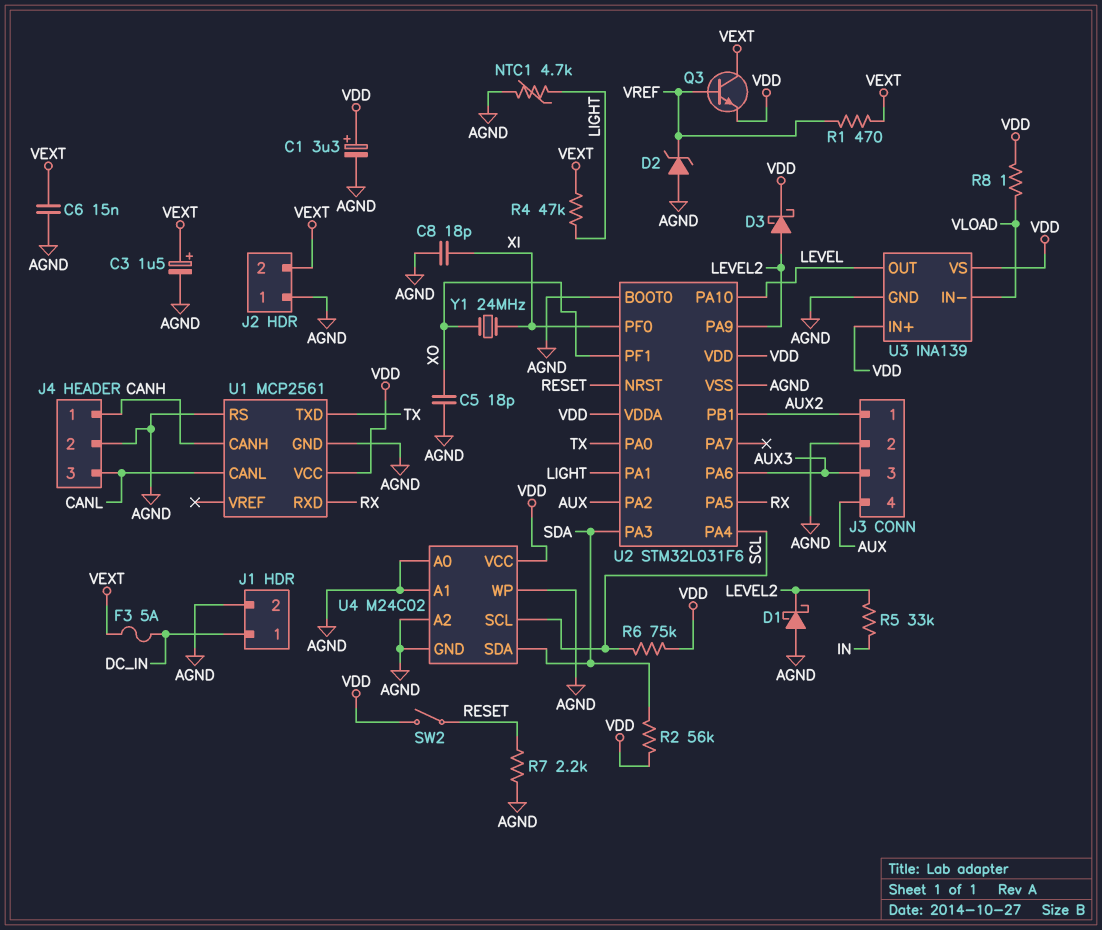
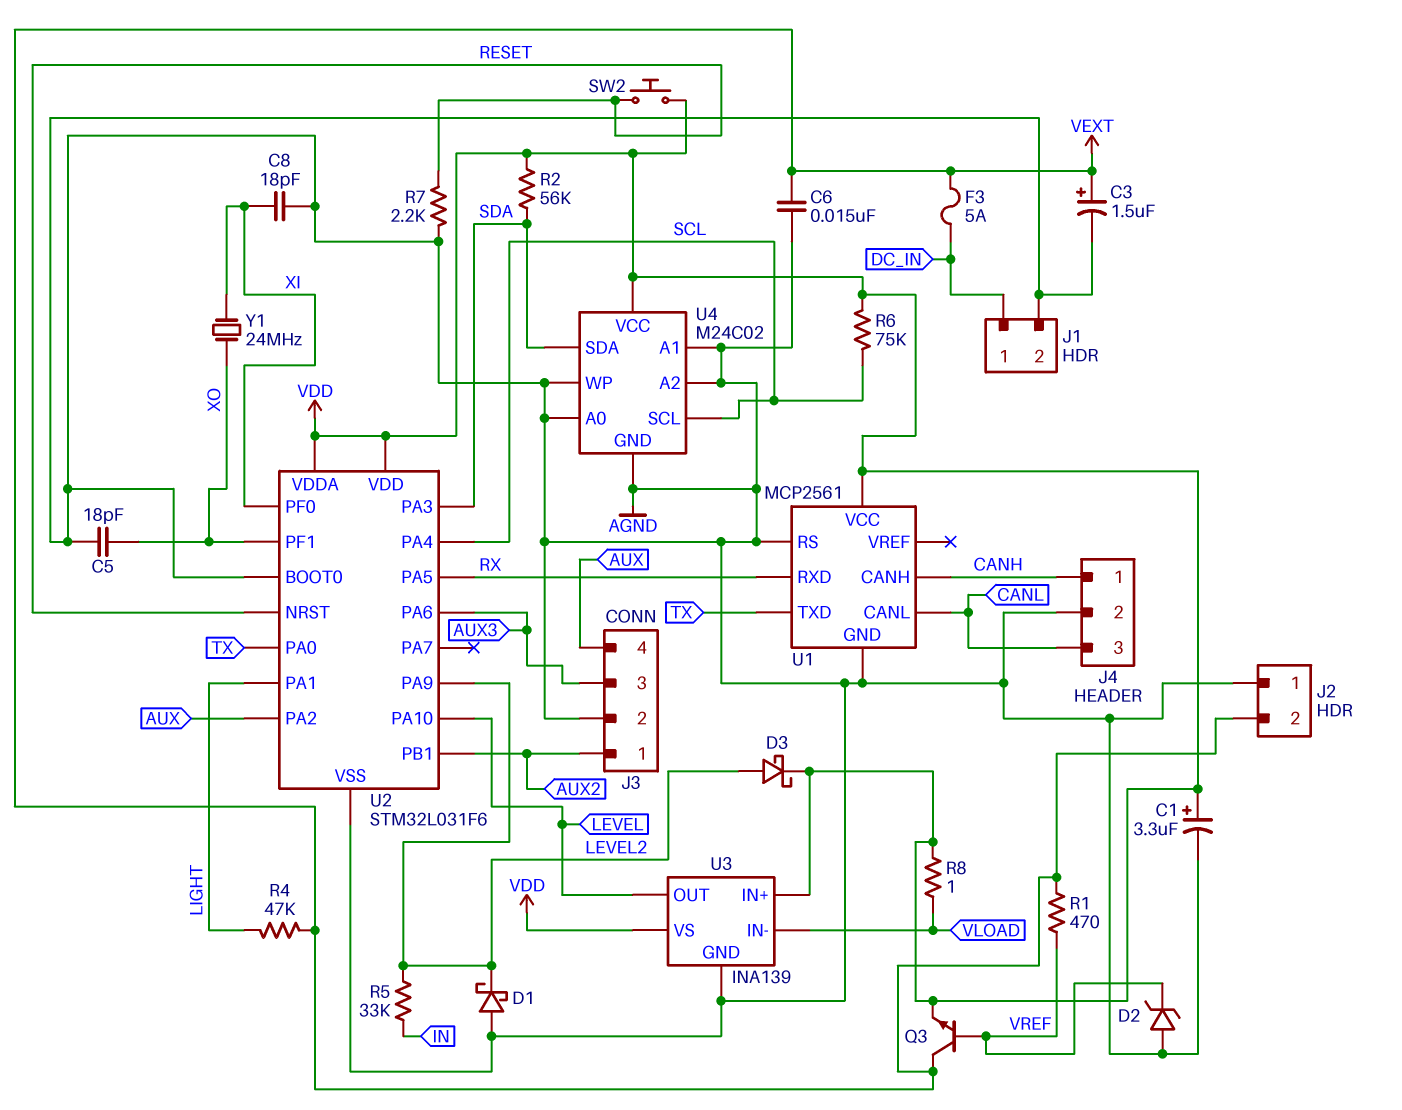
NTC1: 4.7k (AGND, LIGHT) -> none
SW2: switch (RESET, VDD) -> button (RESET, VDD)

